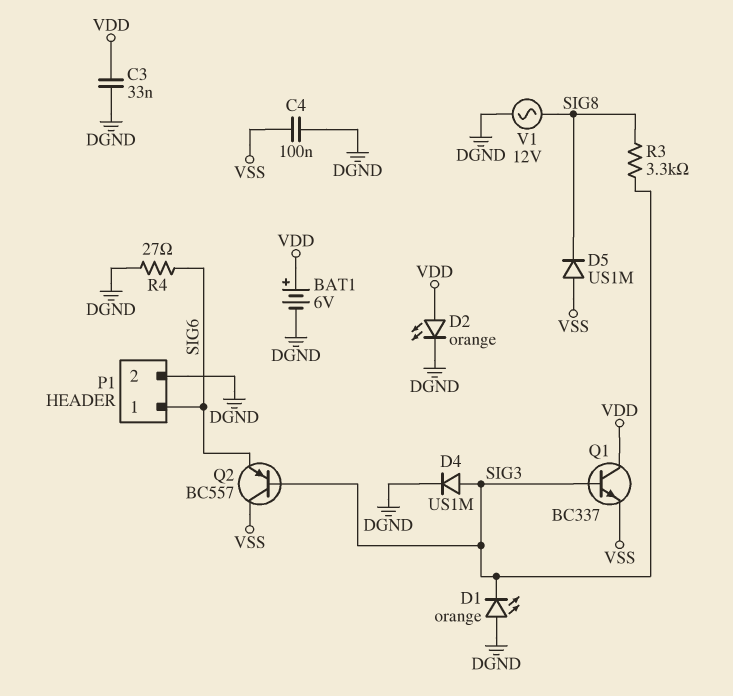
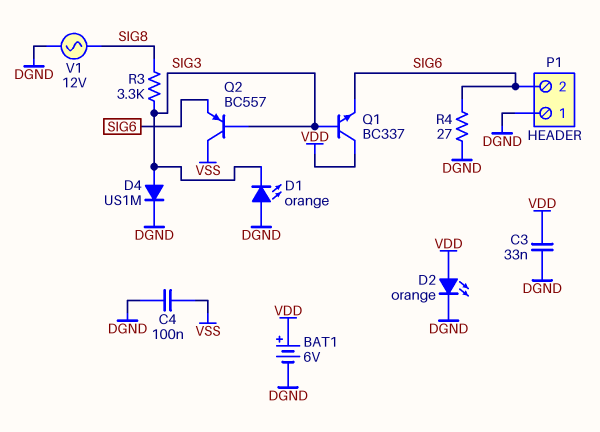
D5: diode US1M (A VSS, K SIG8) -> none
P1 pin 1: SIG6 -> DGND
P1 pin 2: DGND -> SIG6
Q1: NPN BC337 (B SIG3, C VDD, E VSS) -> NPN BC337 (B SIG3, C VDD, E SIG6)

